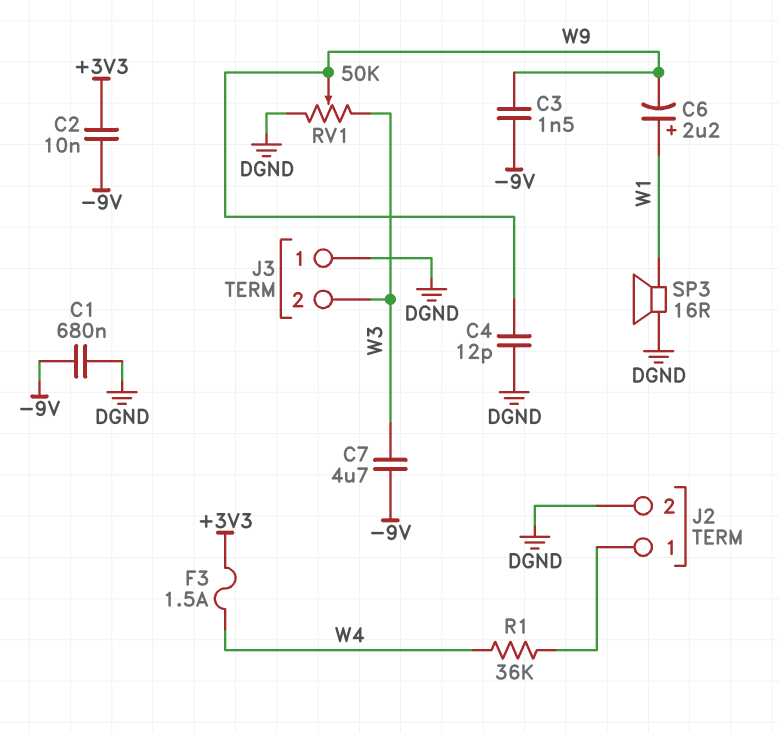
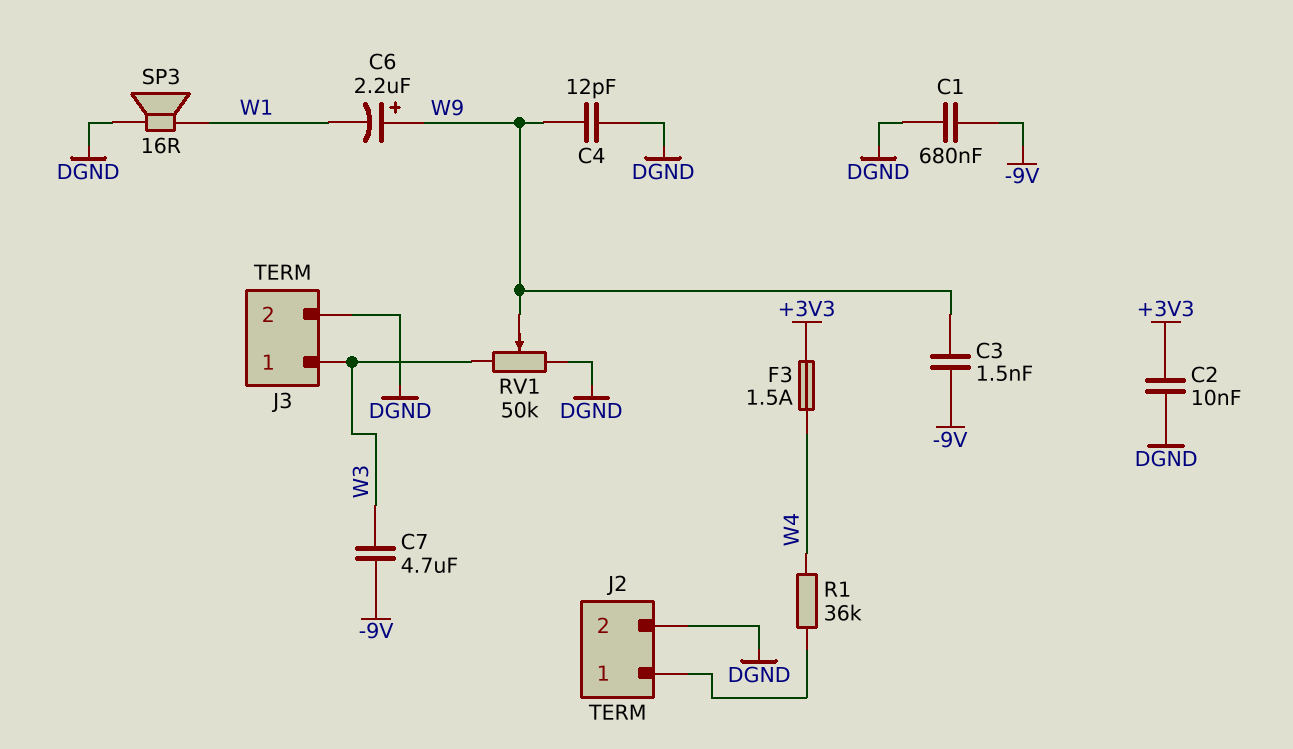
C2: 10nF (+3V3, -9V) -> 10nF (+3V3, DGND)
C6: 2.2uF (plus W1, minus W9) -> 2.2uF (plus W9, minus W1)
J3 pin 1: DGND -> W3
J3 pin 2: W3 -> DGND

